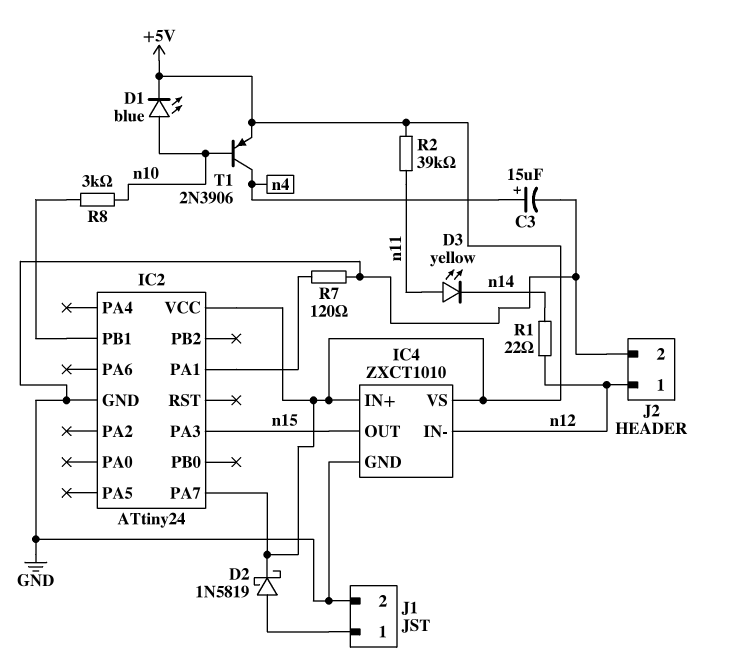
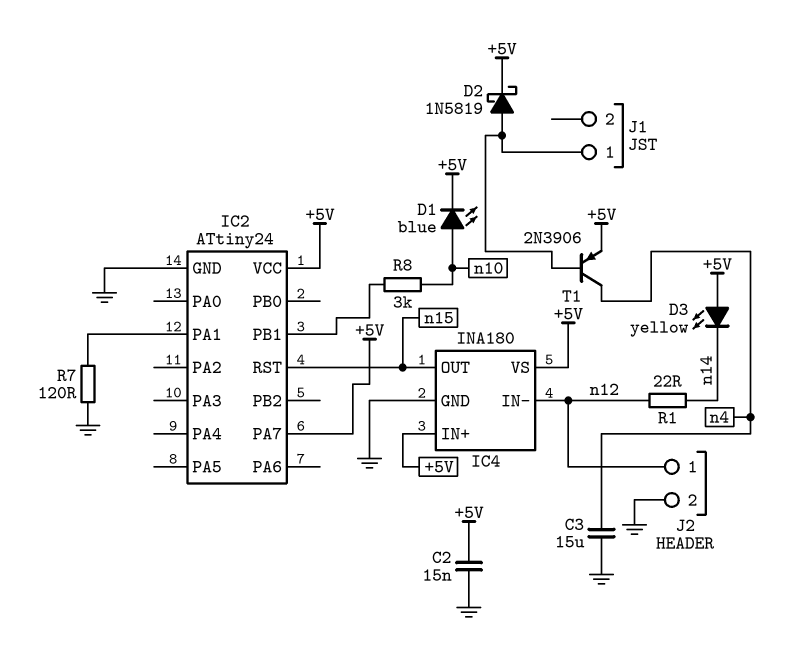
C2: none -> 15nF (+5V, GND)
C3: 15uF (plus n4, minus GND) -> 15uF (GND, n4)
D3: LED yellow (A n11, K n14) -> LED yellow (A +5V, K n14)
IC2 pin PA3: n15 -> none
IC2 pin RST: none -> n15
IC4: ZXCT1010 -> INA180
J1 pin 2: GND -> none
R2: 39k (+5V, n11) -> none
T1: PNP 2N3906 (B n10, C n4, E +5V) -> PNP 2N3906 (B J1/1, C n4, E +5V)

